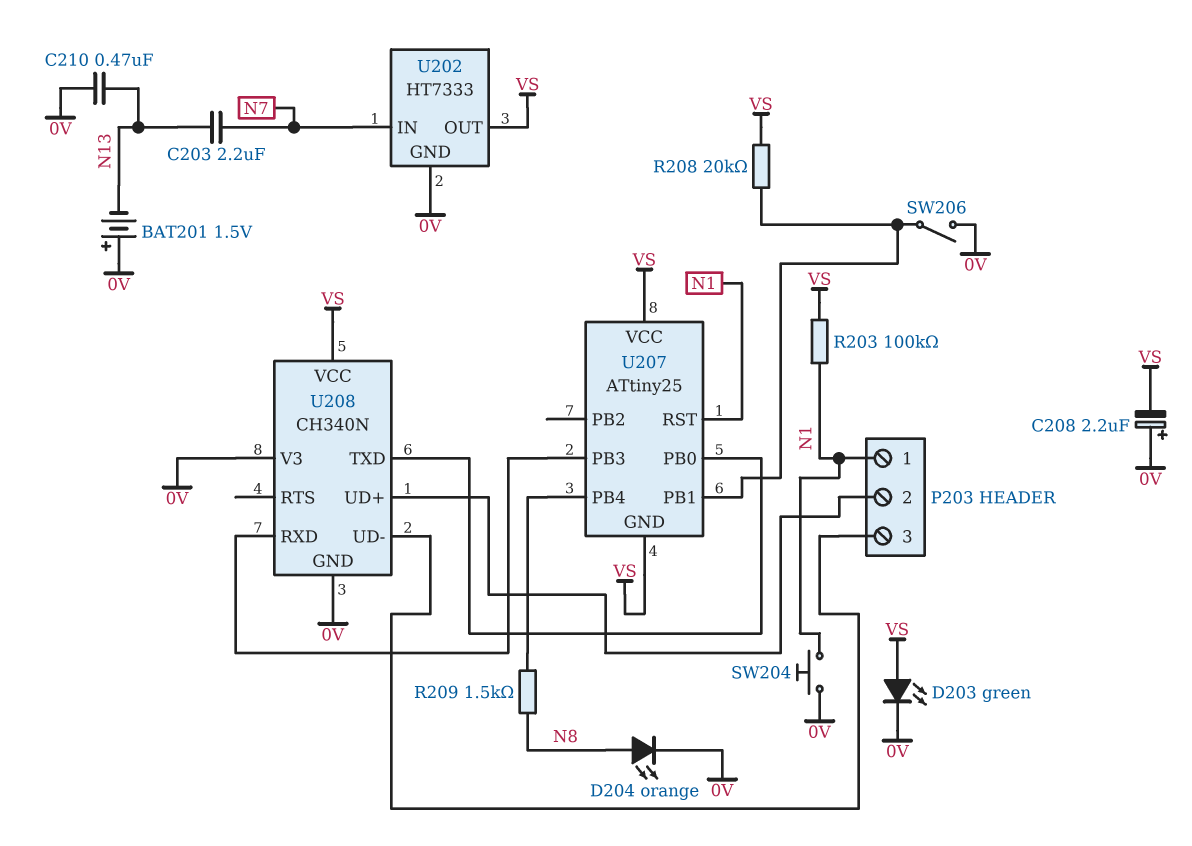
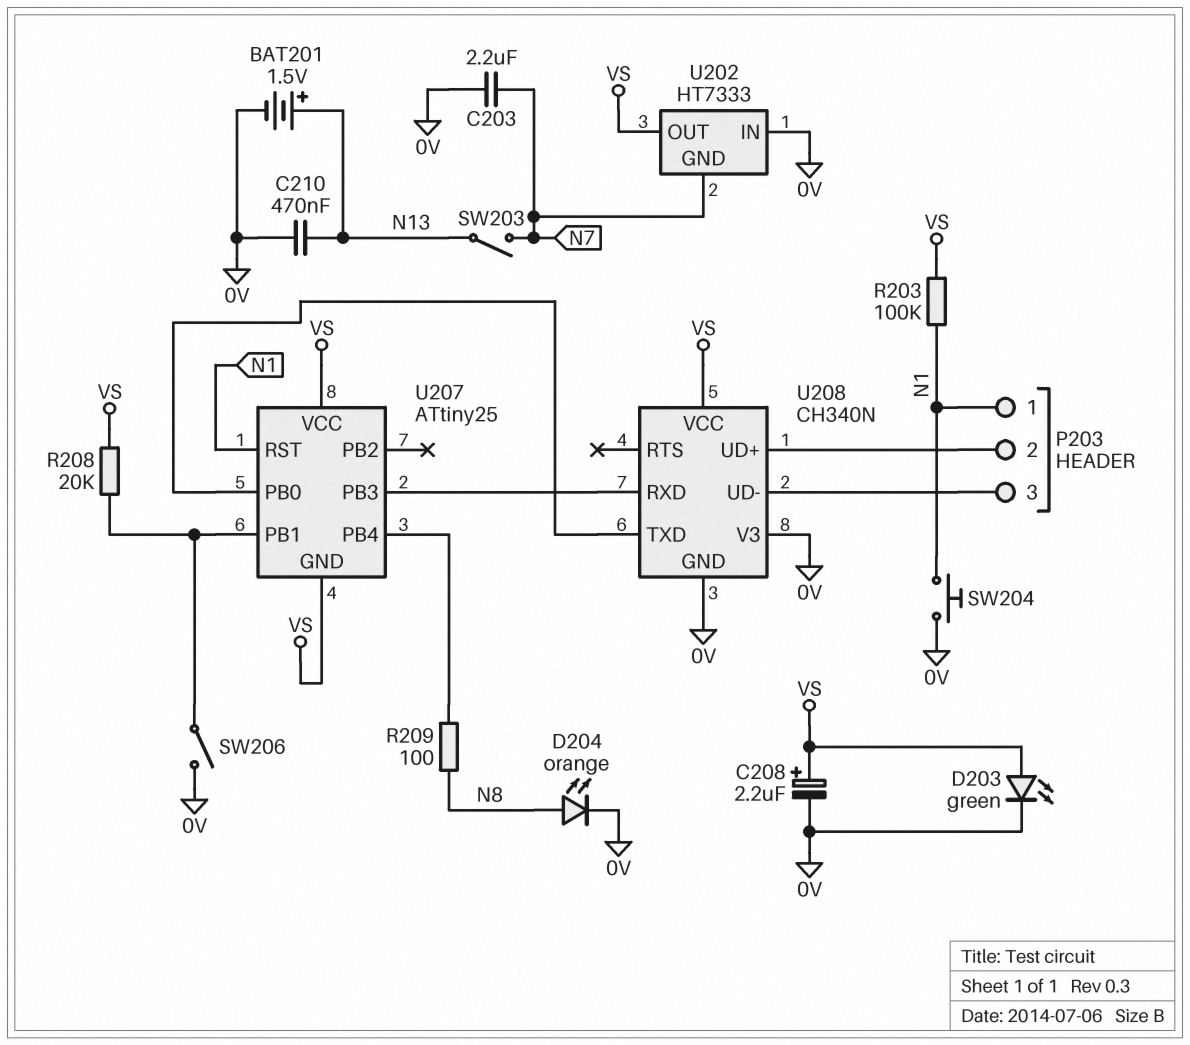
BAT201: 1.5V (plus 0V, minus N13) -> 1.5V (plus N13, minus 0V)
C203: 2.2uF (N7, N13) -> 2.2uF (0V, N7)
C208: 2.2uF (plus 0V, minus VS) -> 2.2uF (plus VS, minus 0V)
R209: 1.5k (N8, U207/PB4) -> 100 (N8, U207/PB4)
SW203: none -> switch (N7, N13)
U202 pin GND: 0V -> N7
U202 pin IN: N7 -> 0V

